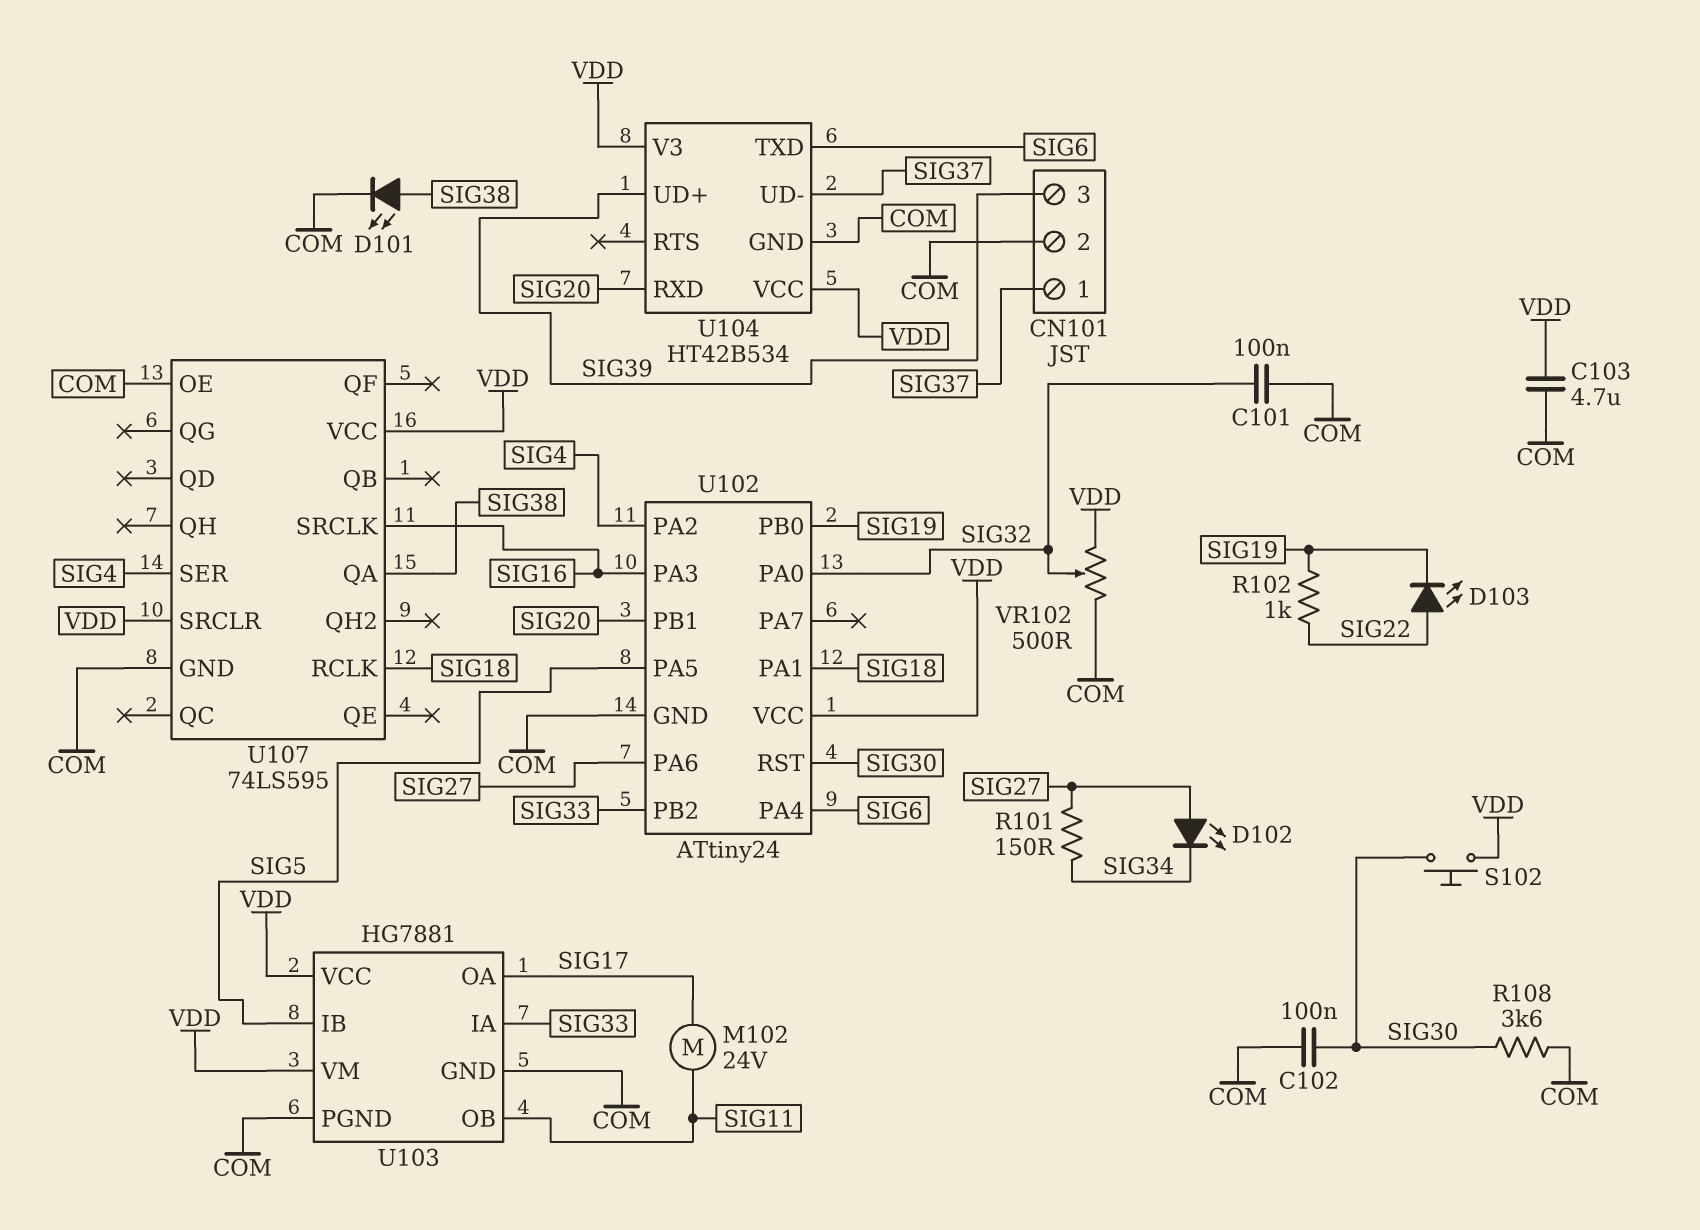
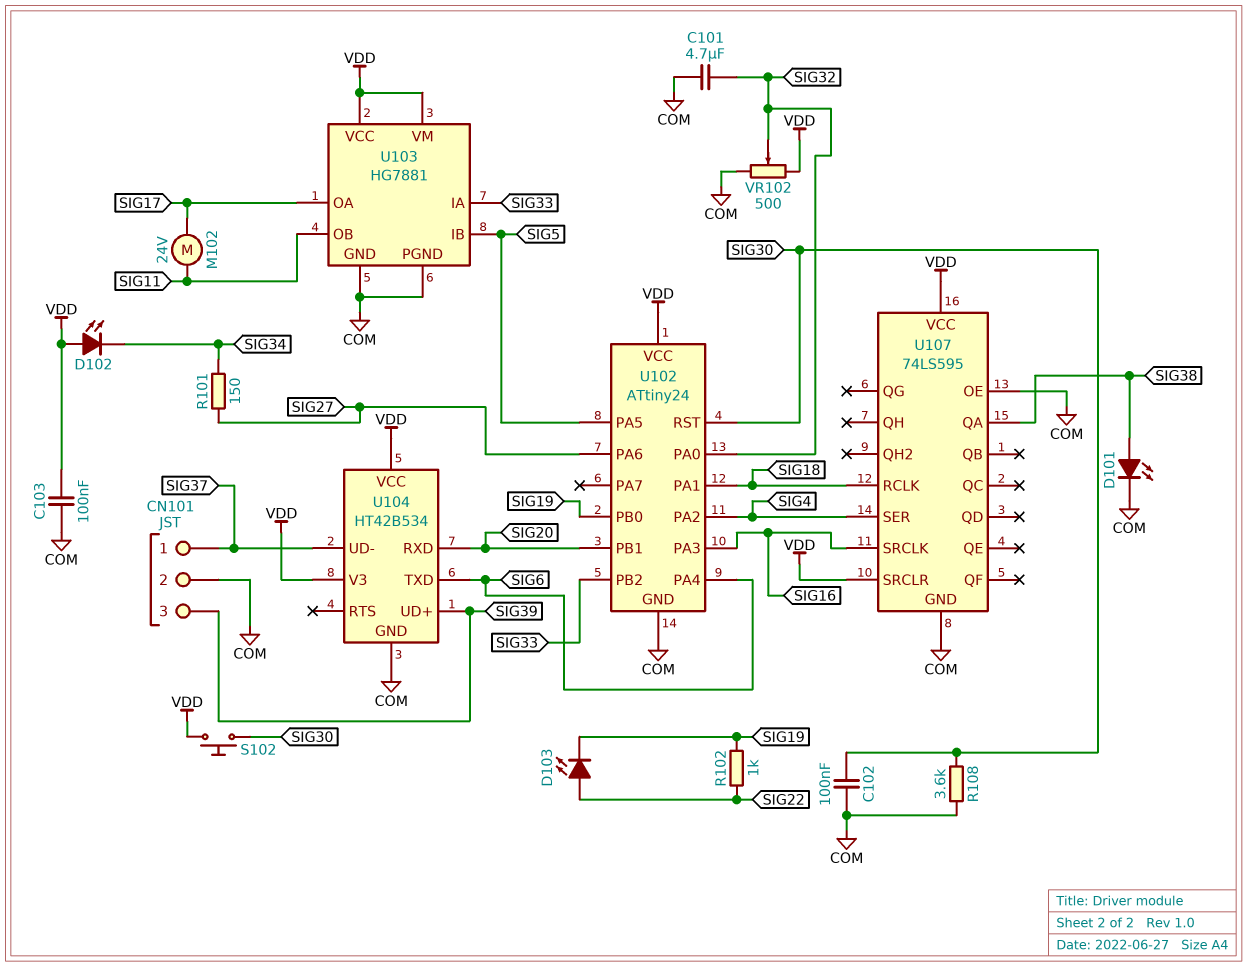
C101: 100nF (COM, SIG32) -> 4.7uF (COM, SIG32)
C103: 4.7uF (COM, VDD) -> 100nF (COM, VDD)
D102: LED (A SIG27, K SIG34) -> LED (A VDD, K SIG34)

